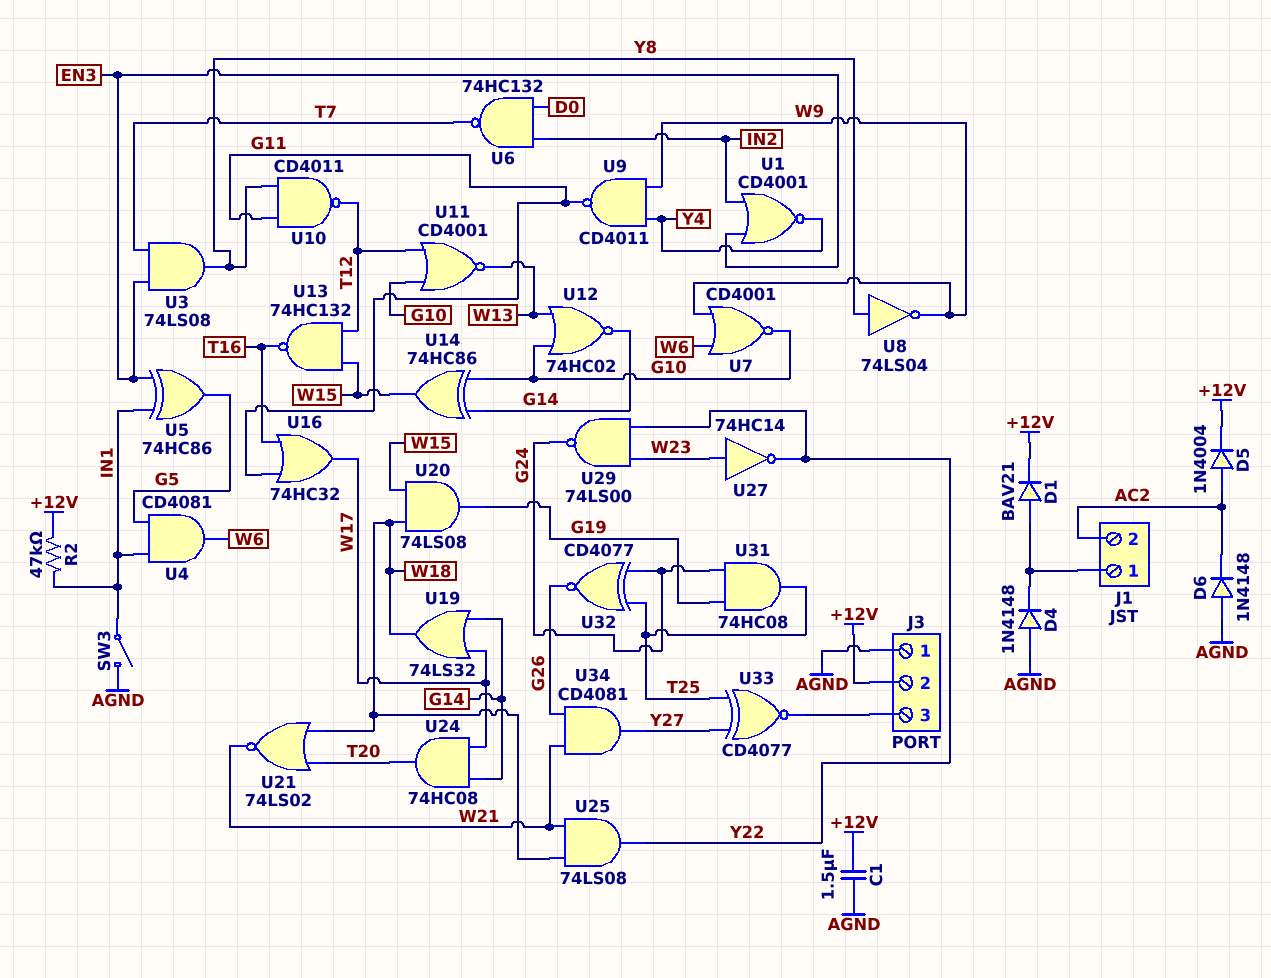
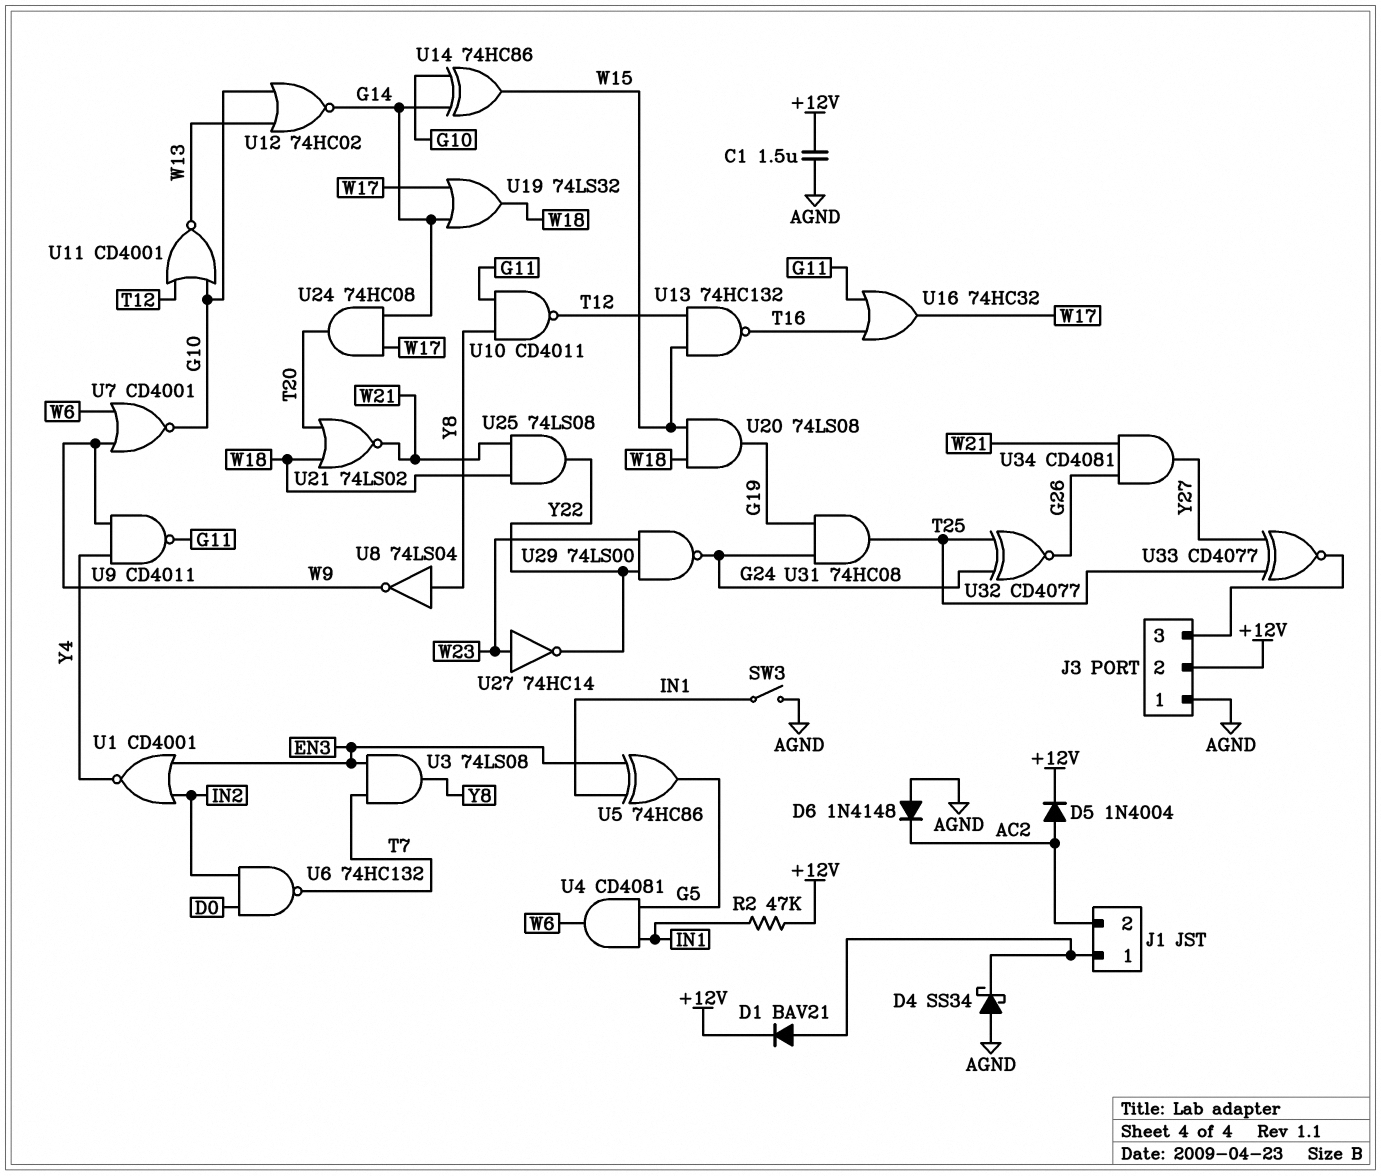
D4: diode 1N4148 (A AGND, K J1/1) -> schottky SS34 (A AGND, K J1/1)

